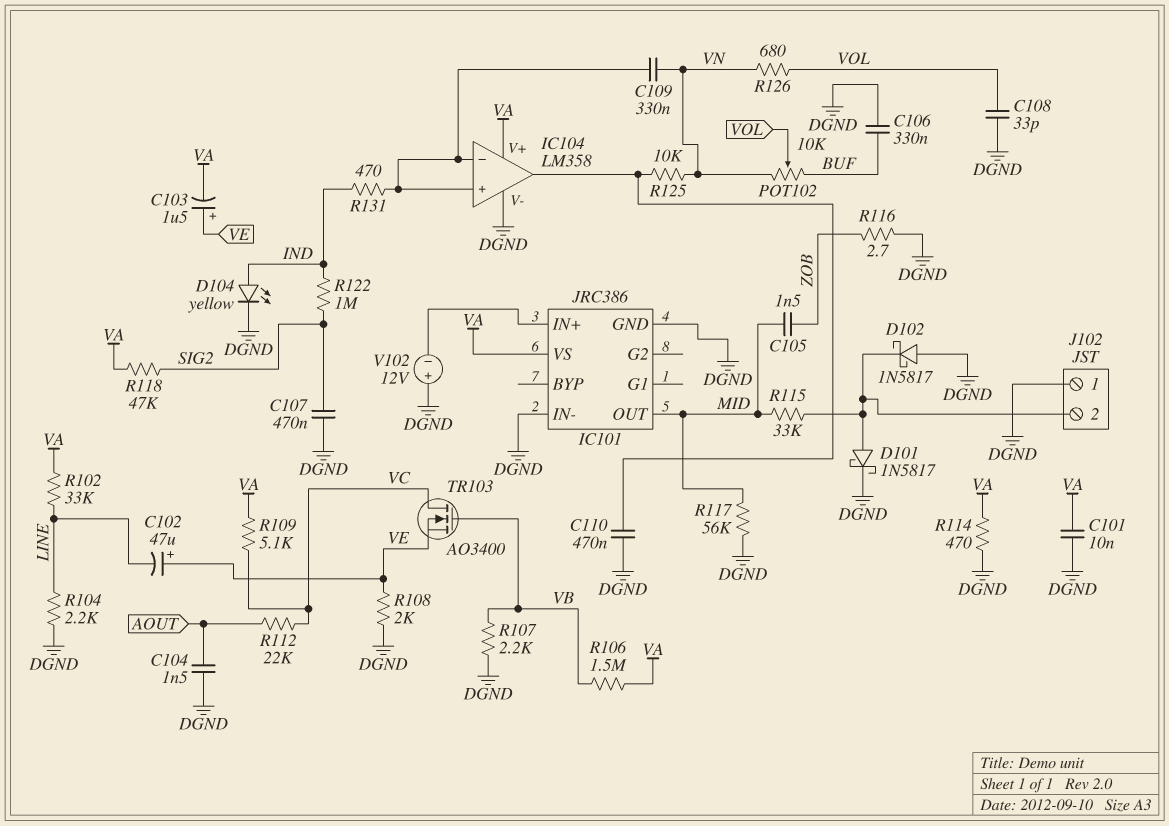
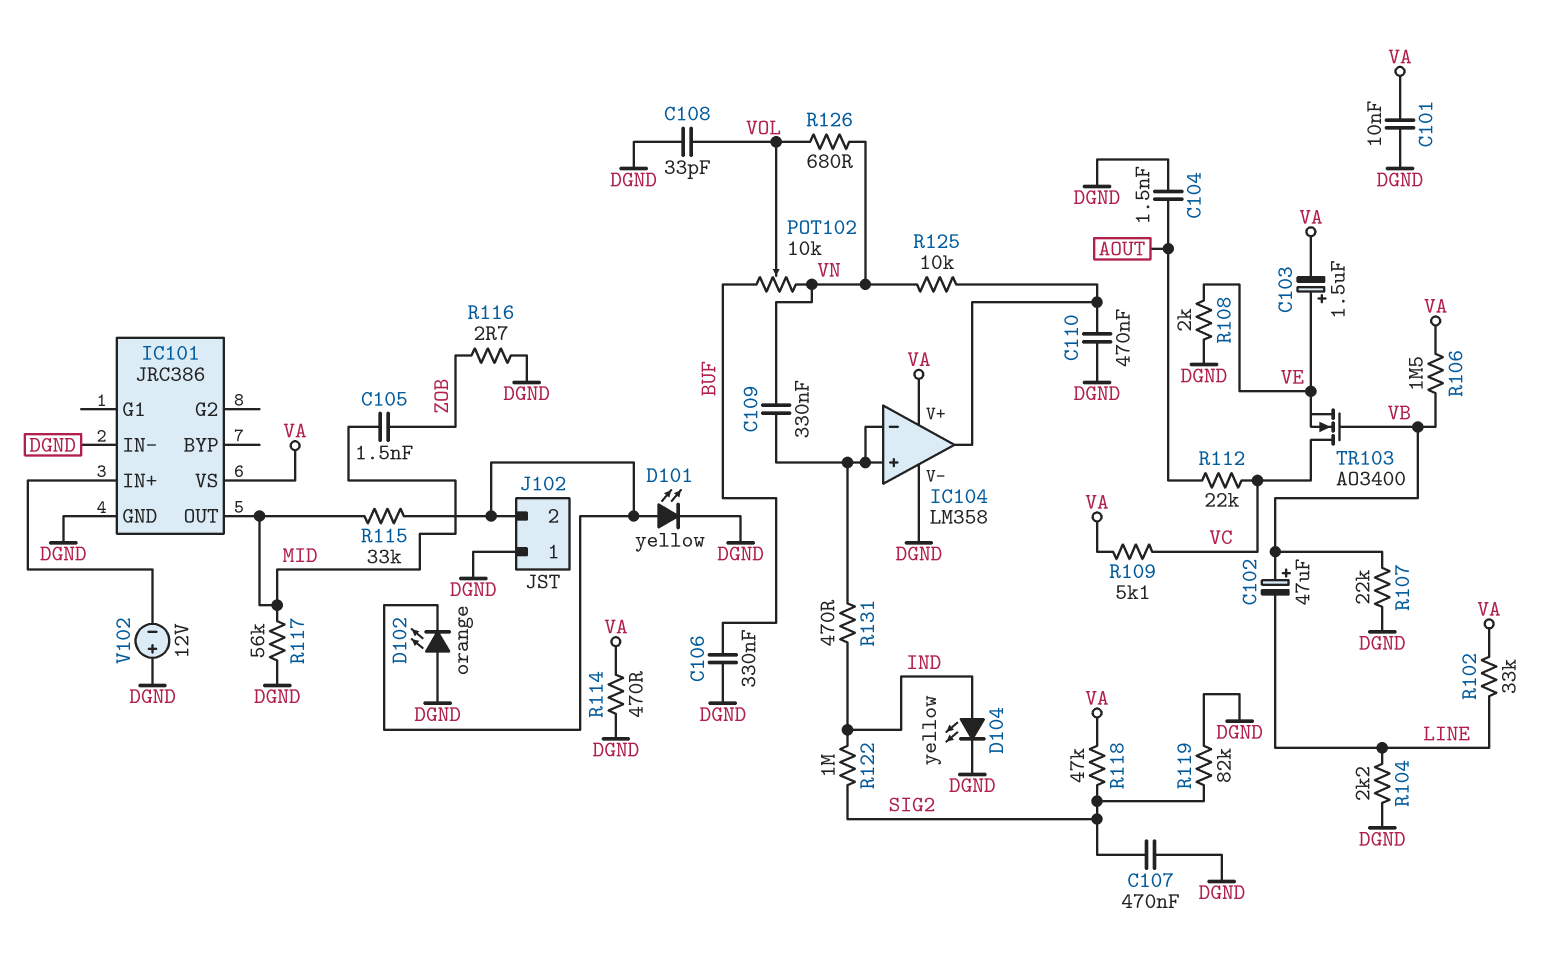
C102: 47uF (plus VE, minus LINE) -> 47uF (plus VB, minus LINE)
D101: schottky 1N5817 (A J102/2, K DGND) -> LED yellow (A J102/2, K DGND)
D102: schottky 1N5817 (A DGND, K J102/2) -> LED orange (A DGND, K J102/2)
R107: 2.2k (DGND, VB) -> 22k (DGND, VB)
R119: none -> 82k (DGND, SIG2)

